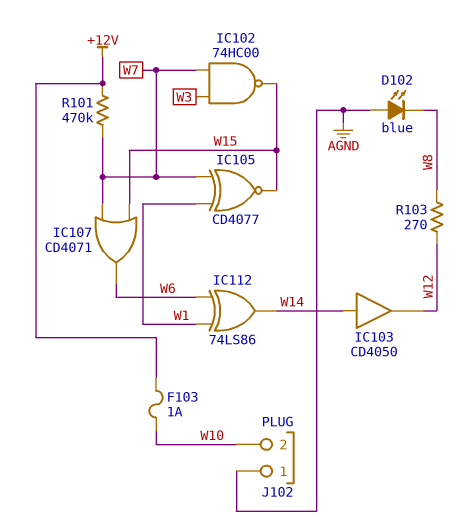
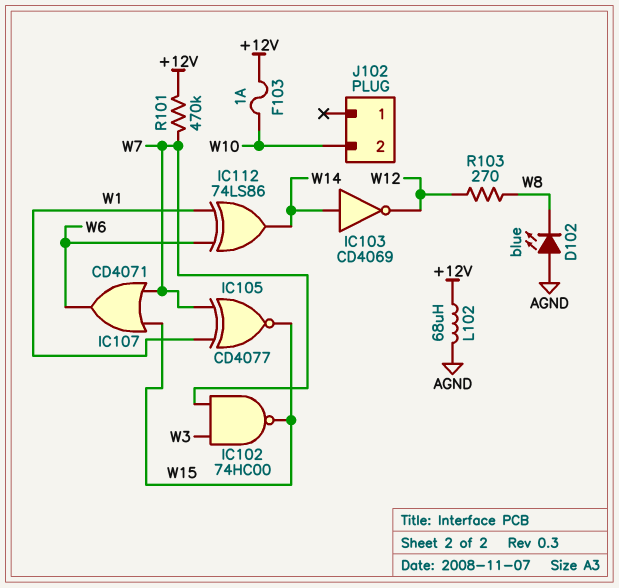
IC103: buffer CD4050 (in W14, out W12) -> NOT CD4069 (in W14, out W12)
J102 pin 1: AGND -> none
L102: none -> 68uH (+12V, AGND)

